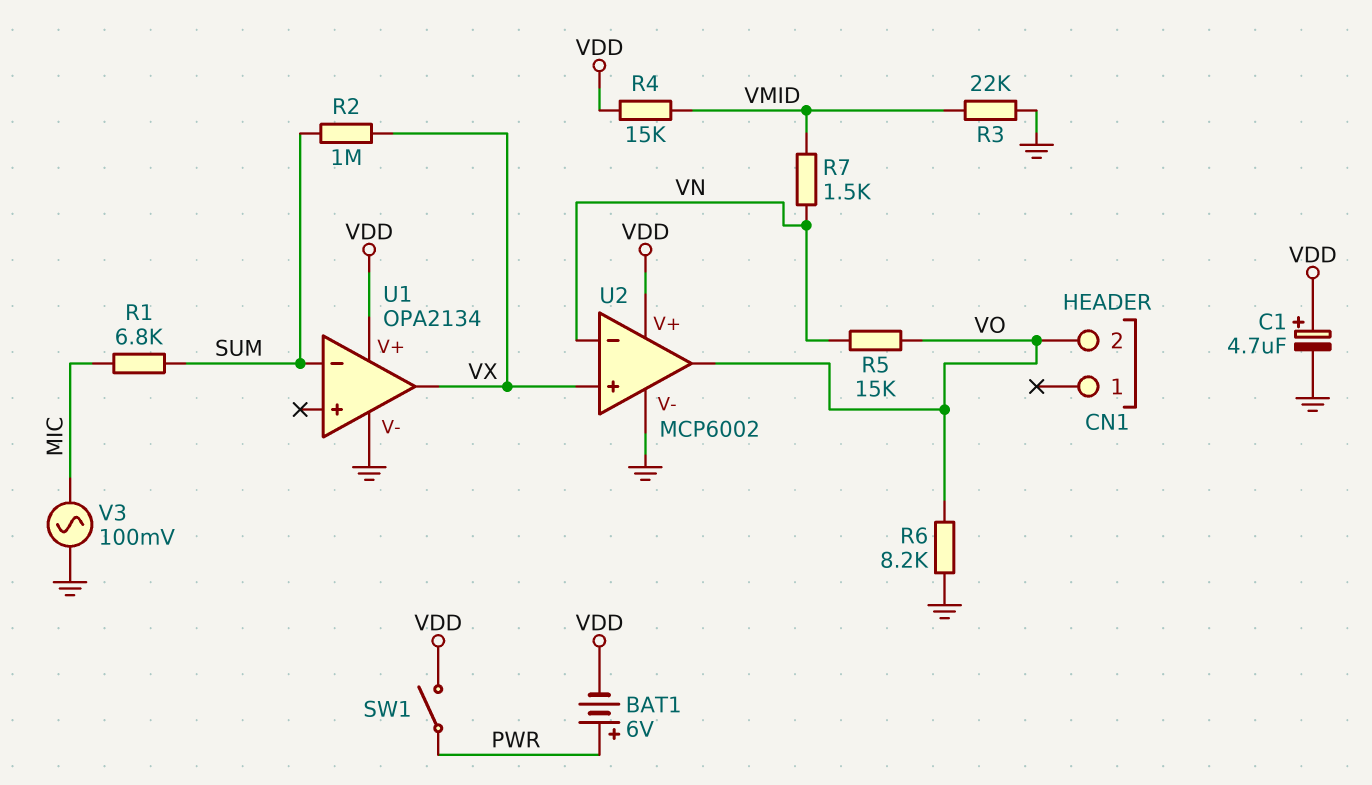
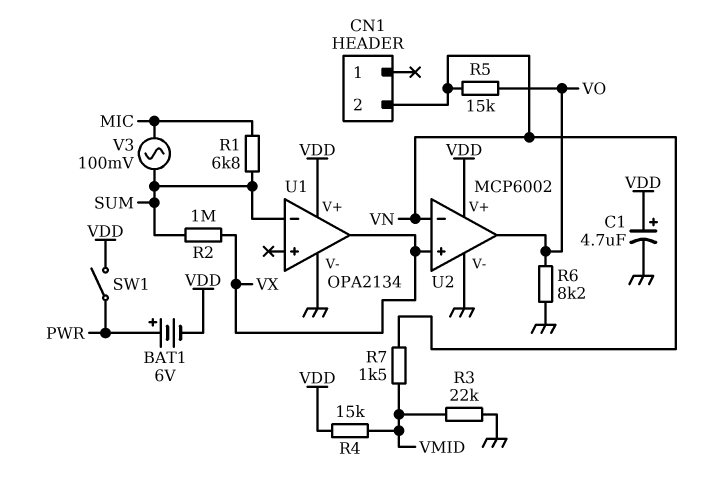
CN1 pin 2: VO -> VN
V3: AC 100mV (GND, MIC) -> AC 100mV (MIC, SUM)

